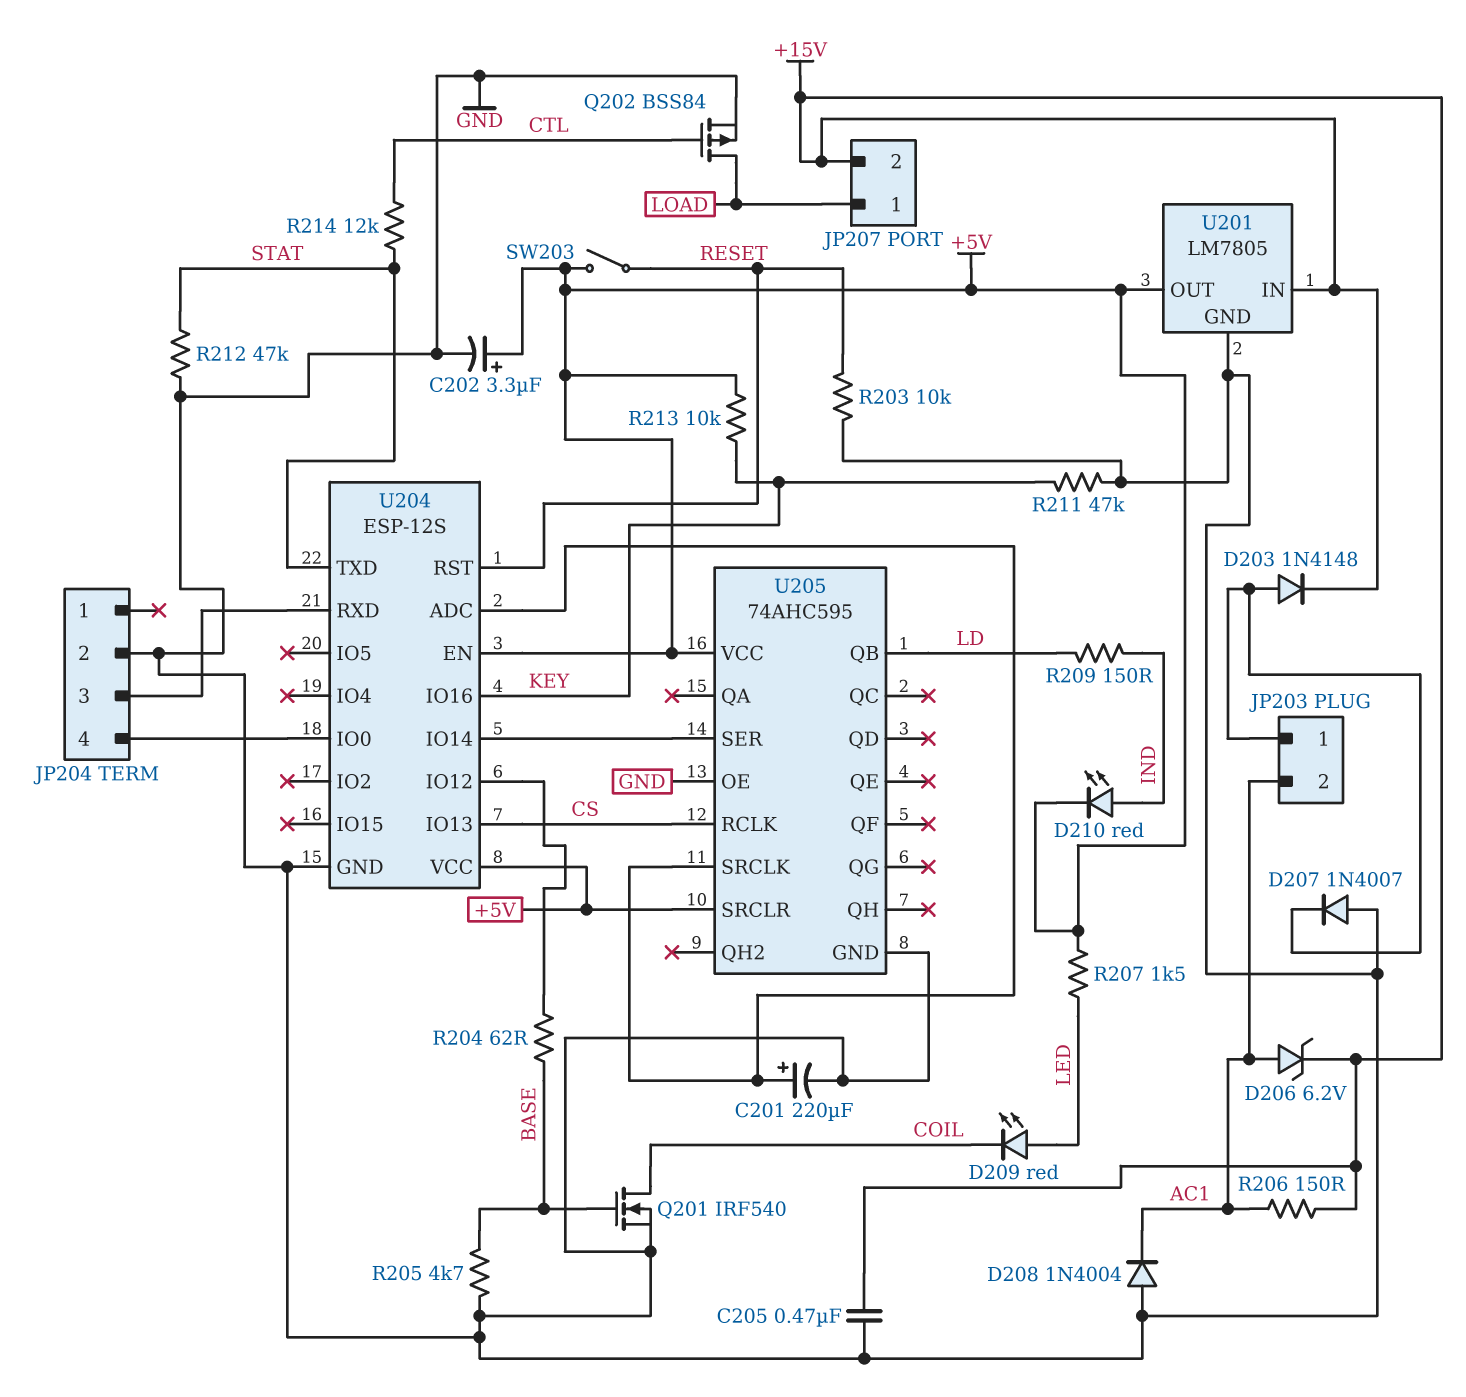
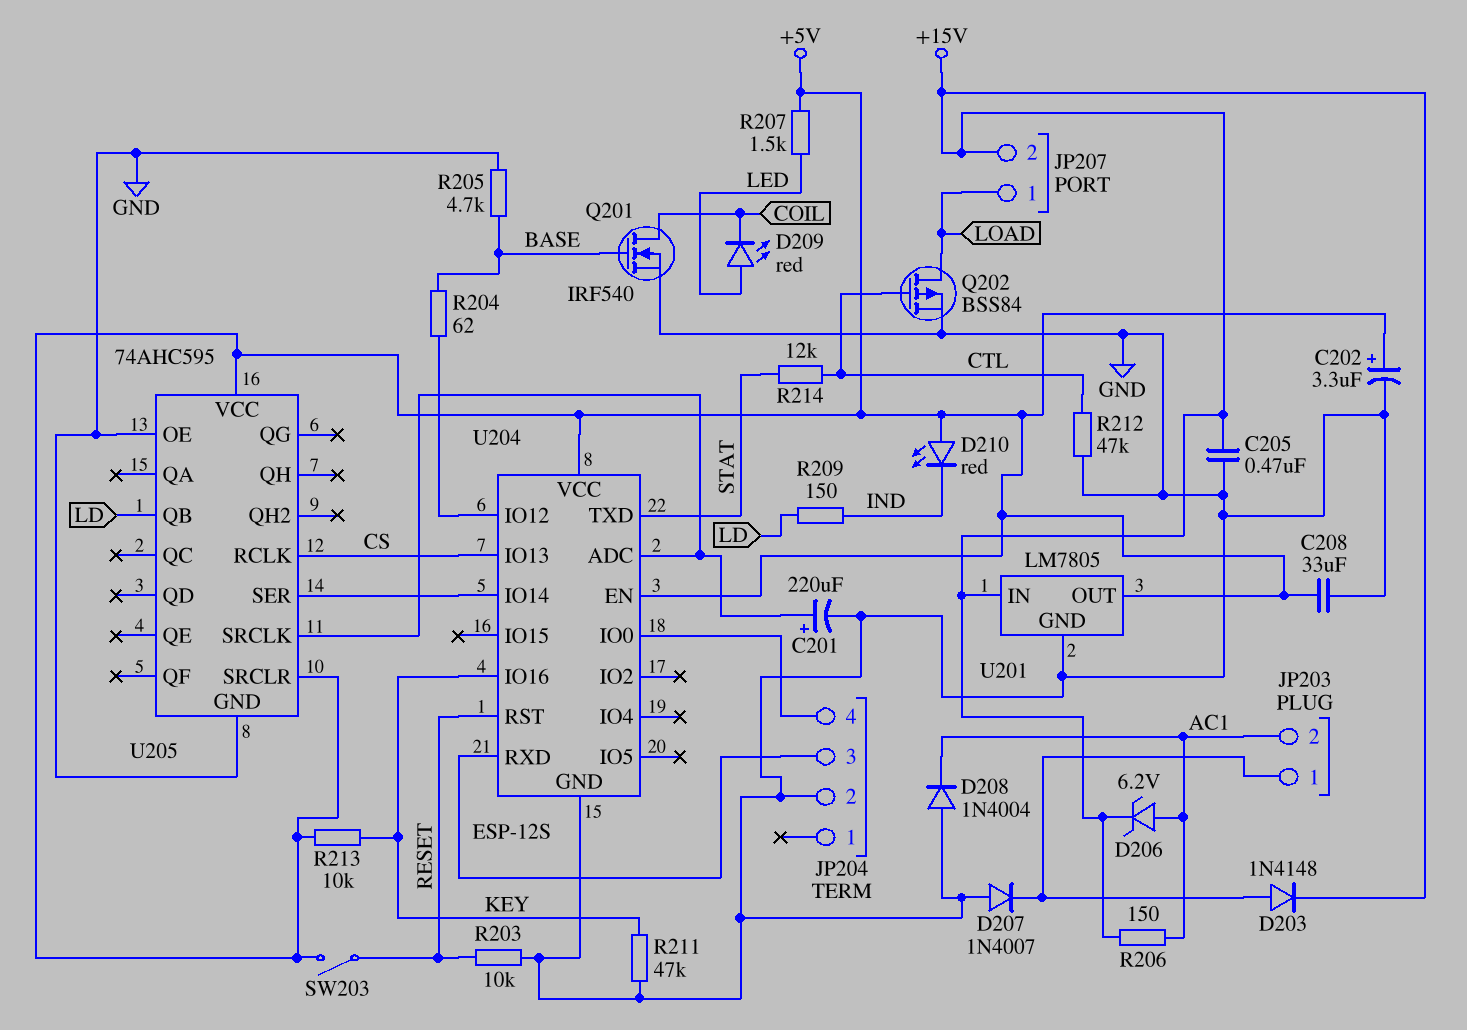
C208: none -> 33uF (+5V, GND)
D210: LED red (A IND, K +5V) -> LED red (A +5V, K IND)
R212: 47k (GND, STAT) -> 47k (CTL, GND)

